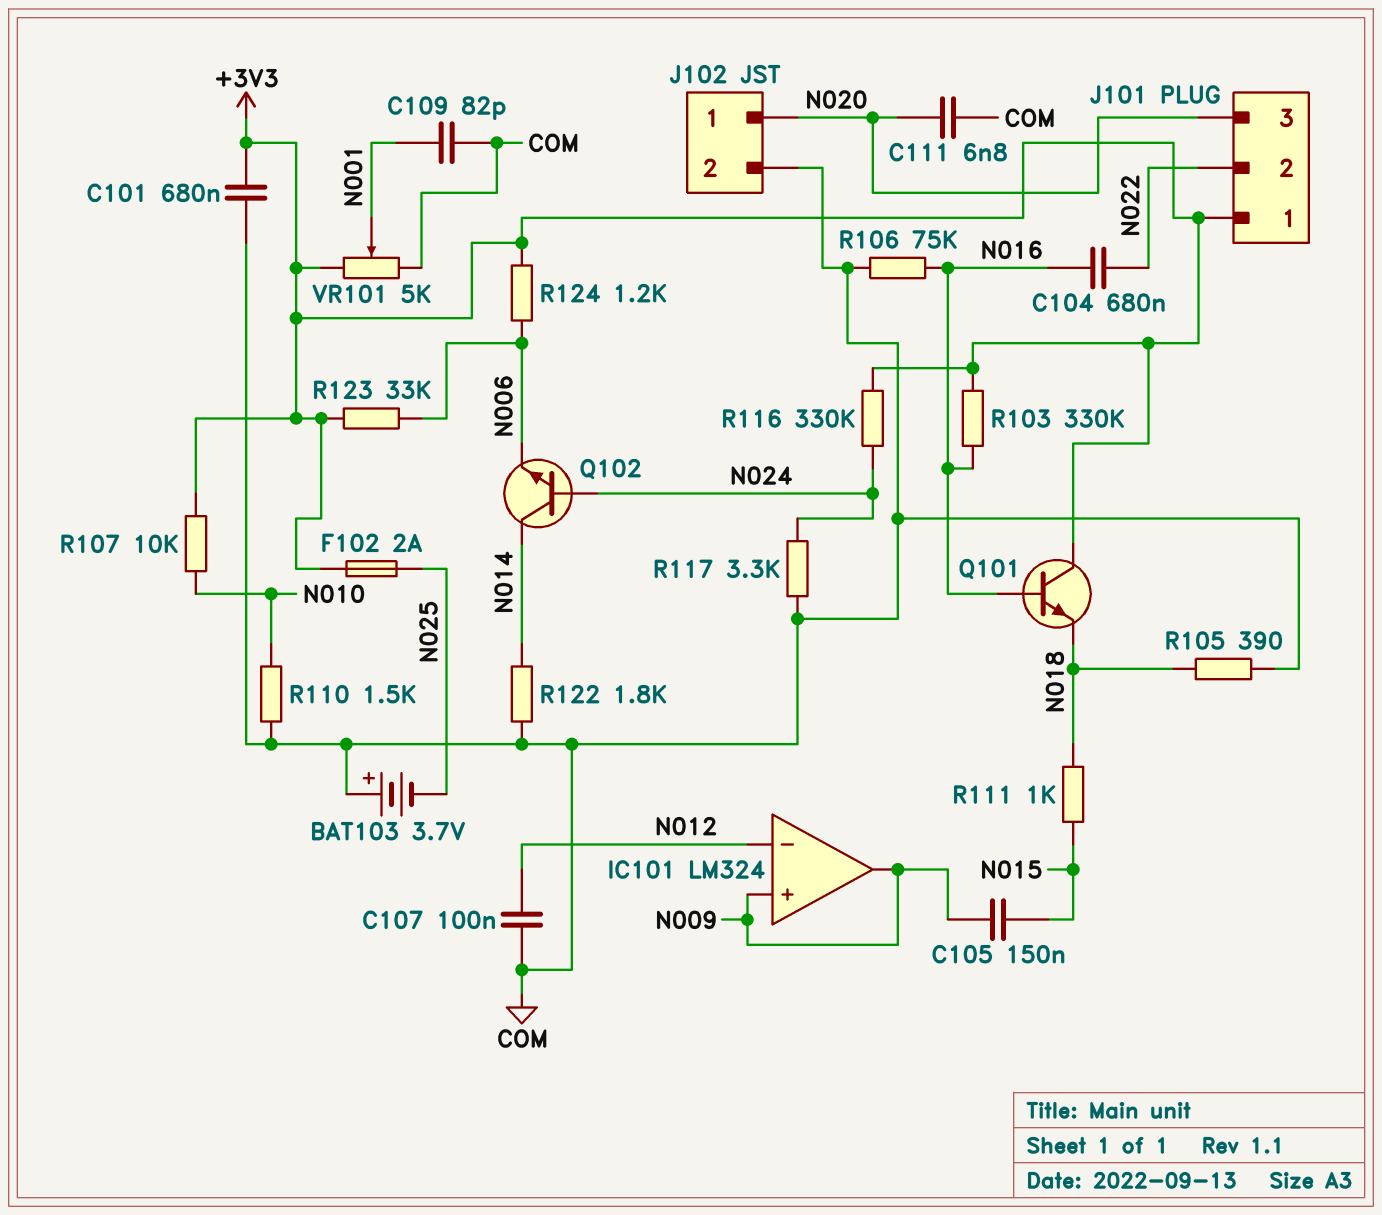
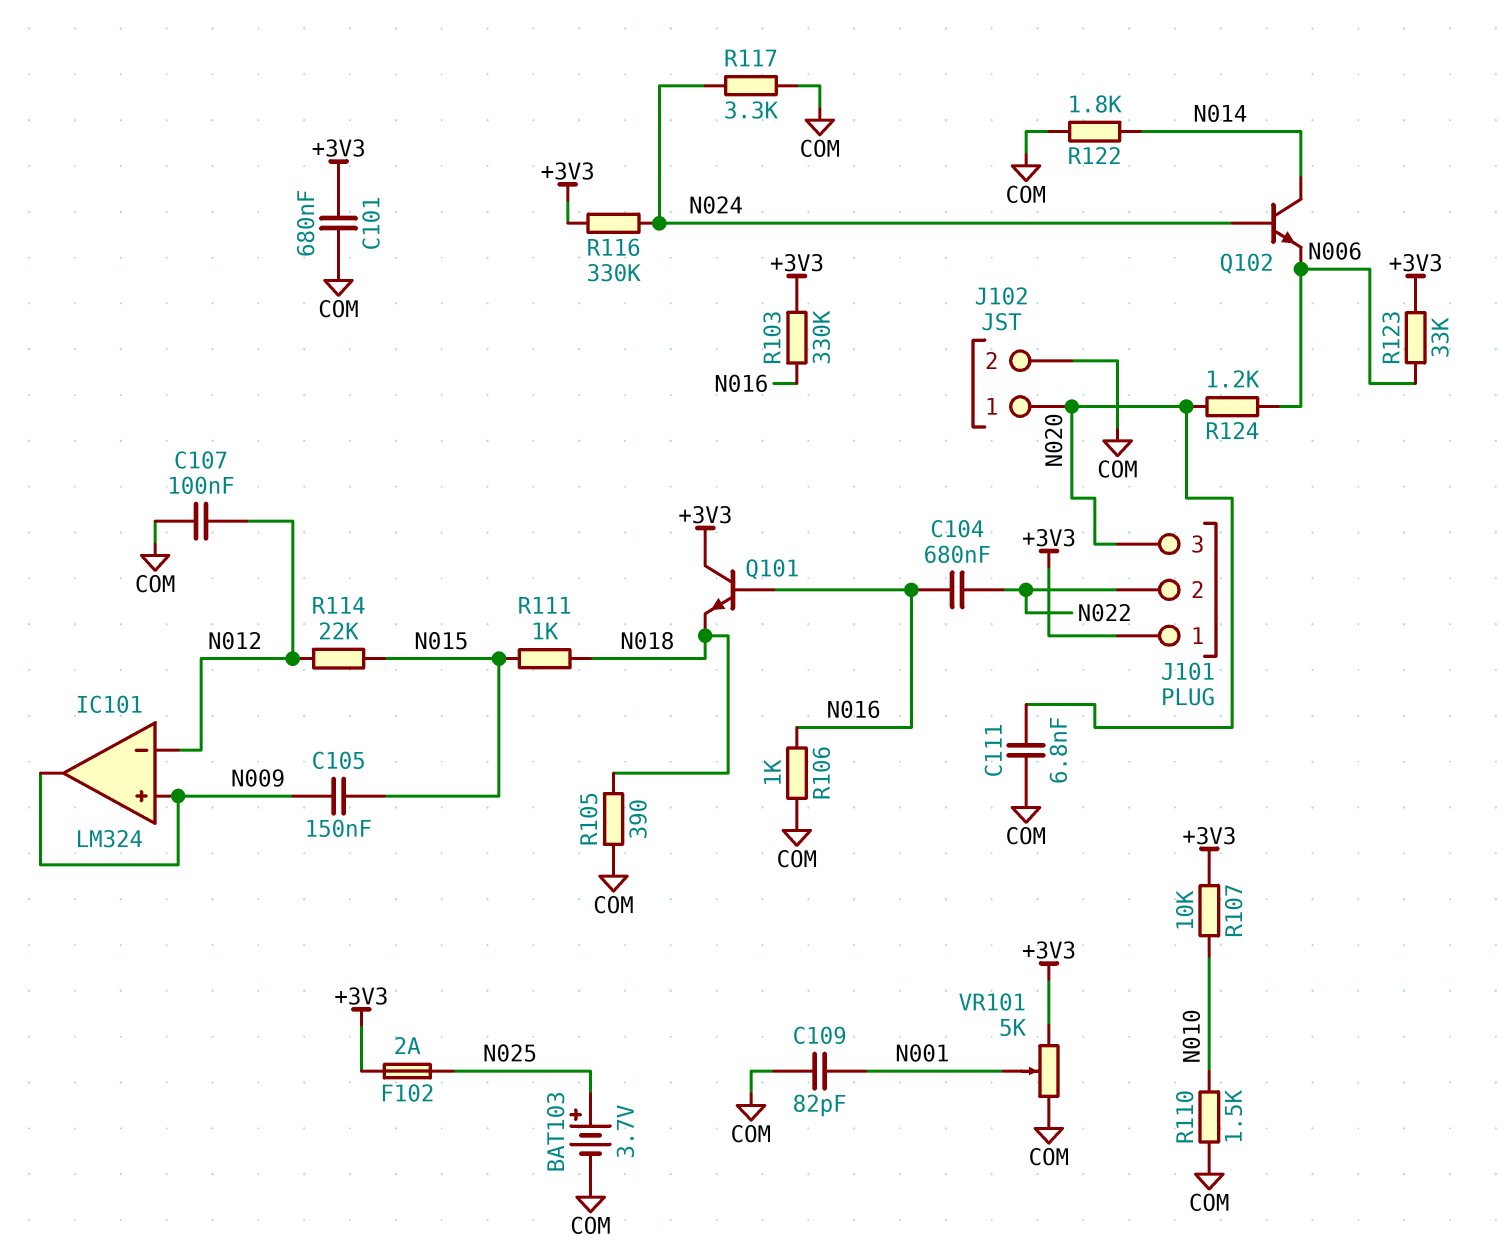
BAT103: 3.7V (plus COM, minus N025) -> 3.7V (plus N025, minus COM)
R106: 75k (COM, N016) -> 1k (COM, N016)
R114: none -> 22k (N012, N015)
R124: 1.2k (+3V3, N006) -> 1.2k (N006, N020)

